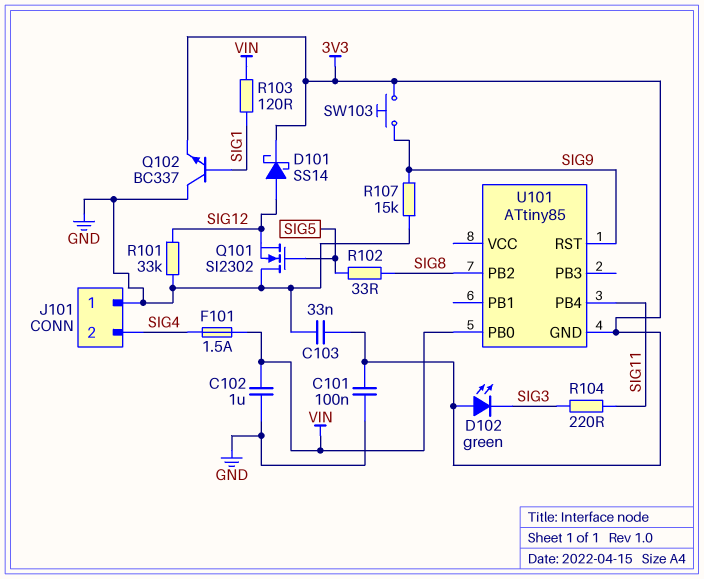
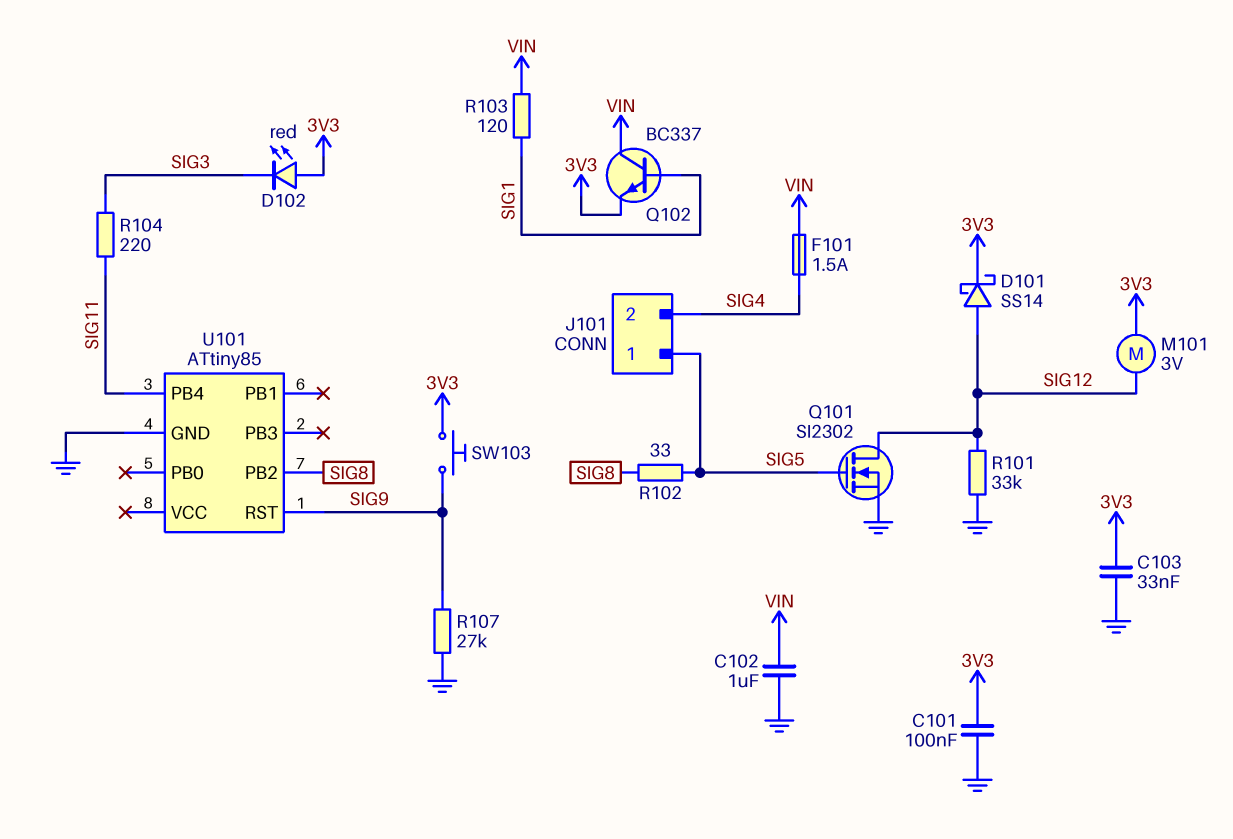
D102: LED green (A 3V3, K SIG3) -> LED red (A 3V3, K SIG3)
J101 pin 1: GND -> SIG5
M101: none -> motor 3V (3V3, SIG12)
Q101: NMOS SI2302 (G SIG5, D GND, S SIG12) -> NMOS SI2302 (G SIG5, D SIG12, S GND)
Q102: NPN BC337 (B SIG1, C GND, E 3V3) -> NPN BC337 (B SIG1, C VIN, E 3V3)
R107: 15k (GND, SIG9) -> 27k (GND, SIG9)
U101 pin GND: 3V3 -> GND
U101 pin PB0: VIN -> none

